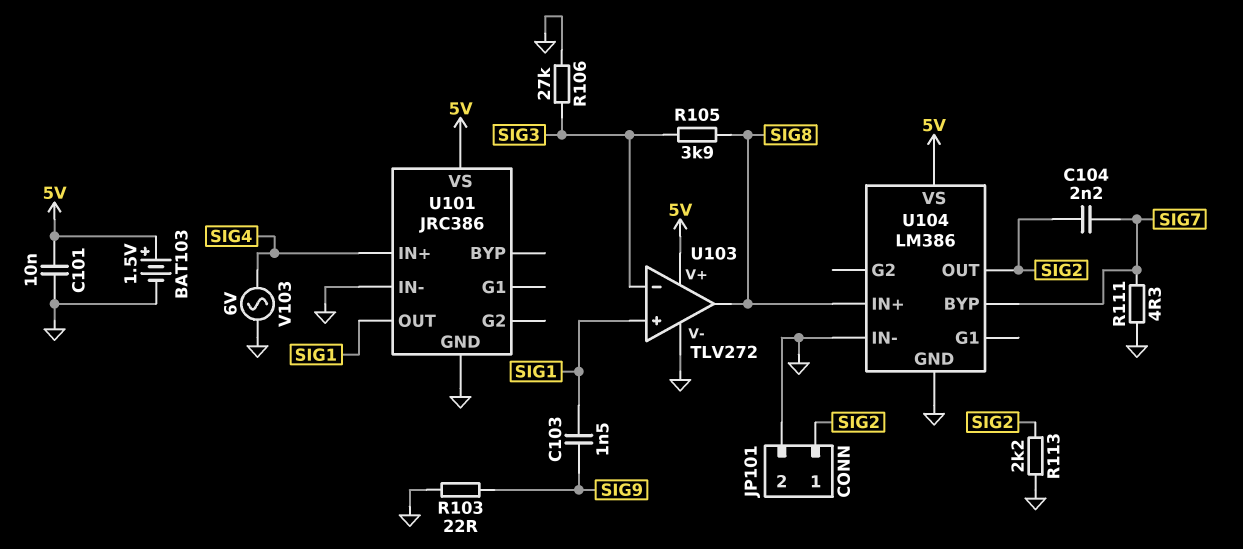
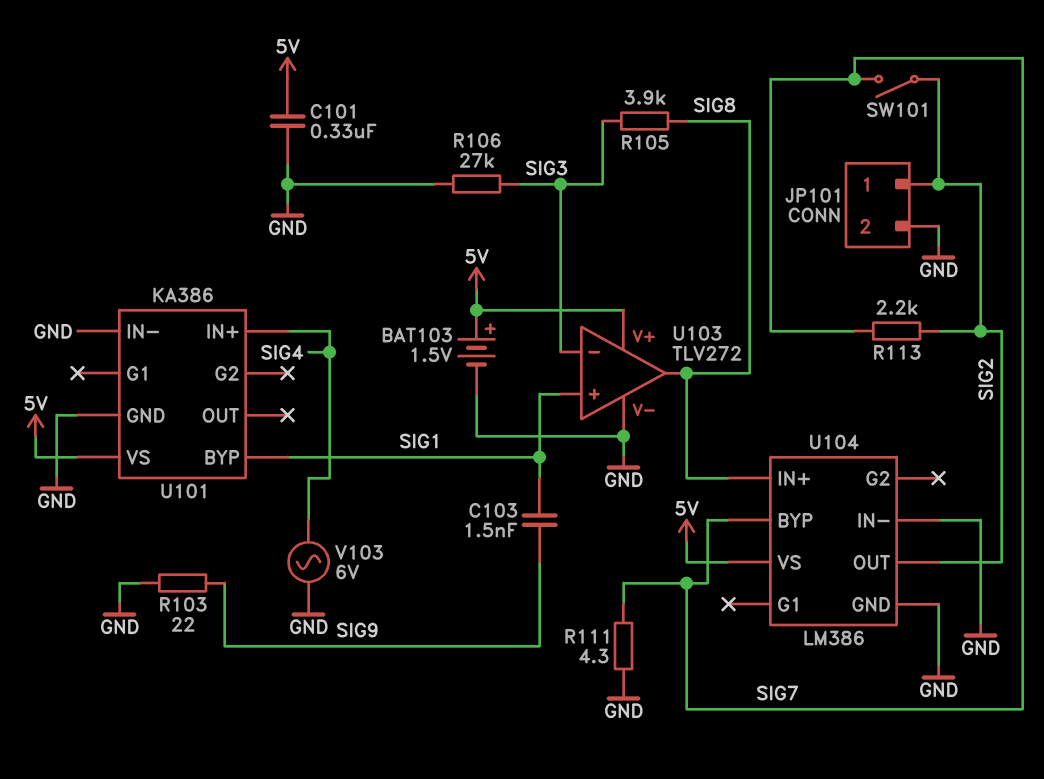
C101: 10nF (5V, GND) -> 330nF (5V, GND)
C104: 2.2nF (SIG2, SIG7) -> none
R113: 2.2k (GND, SIG2) -> 2.2k (SIG2, SIG7)
SW101: none -> switch (SIG2, SIG7)
U101: JRC386 -> KA386
U101 pin BYP: none -> SIG1
U101 pin OUT: SIG1 -> none

